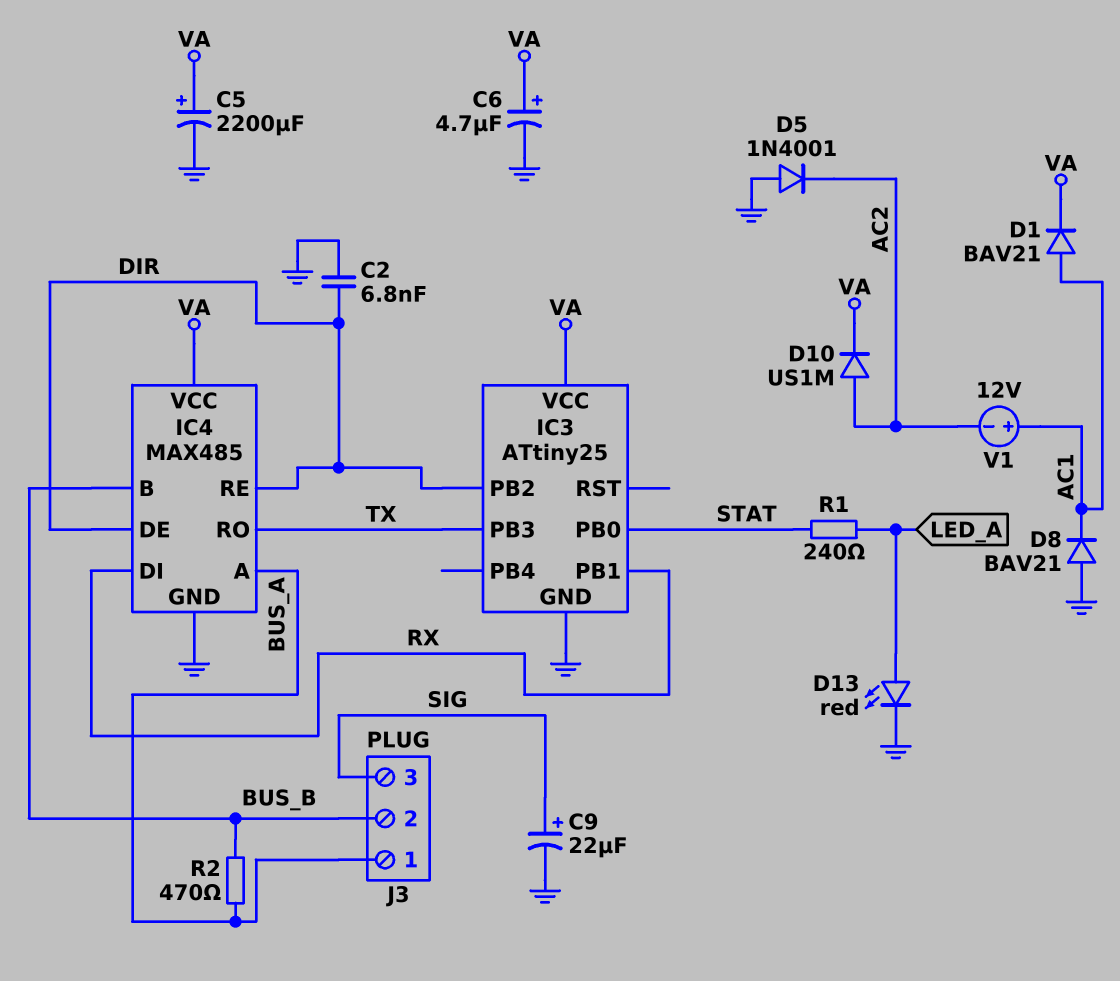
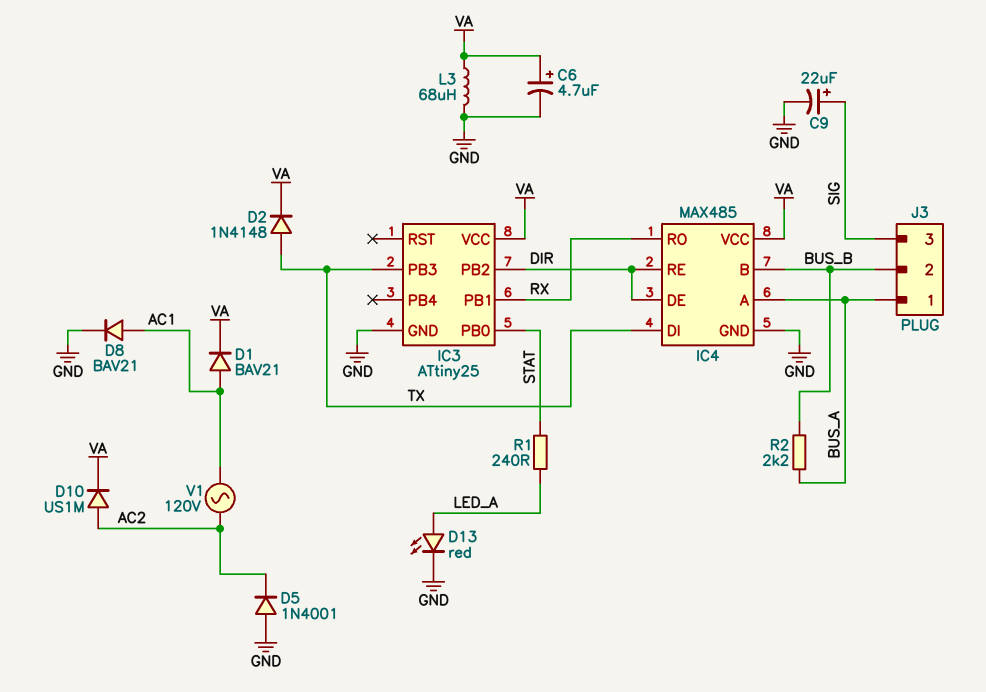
C2: 6.8nF (DIR, GND) -> none
C5: 2200uF (plus VA, minus GND) -> none
D2: none -> diode 1N4148 (A TX, K VA)
D8: diode BAV21 (A GND, K AC1) -> diode BAV21 (A AC1, K GND)
IC4 pin DI: RX -> TX
IC4 pin RO: TX -> RX
L3: none -> 68uH (GND, VA)
R2: 470 (BUS_A, BUS_B) -> 2.2k (BUS_A, BUS_B)
V1: 12V (plus AC1, minus AC2) -> AC 120V (AC1, AC2)

